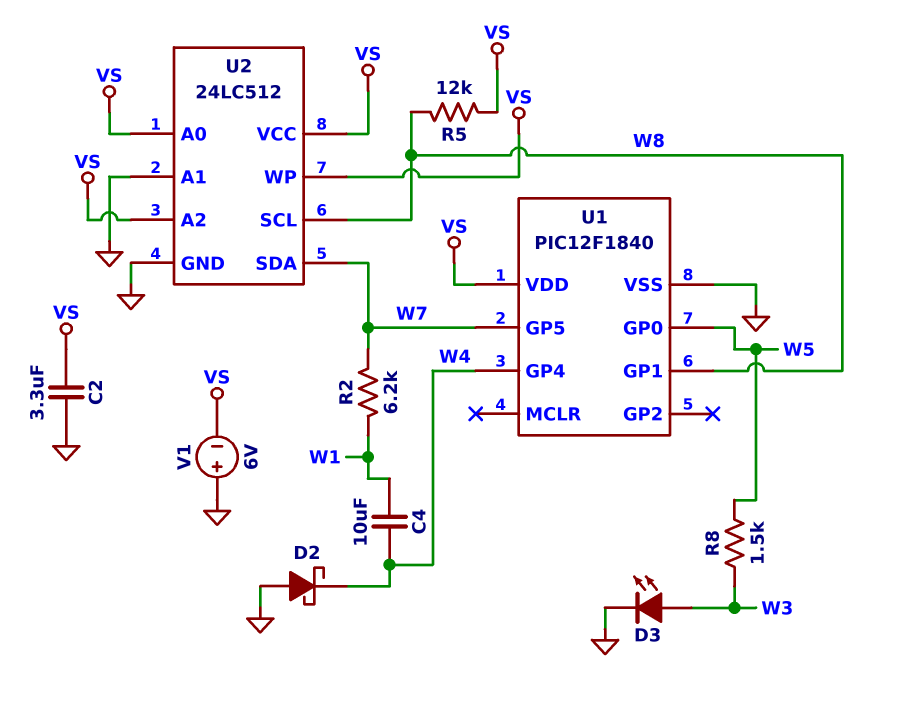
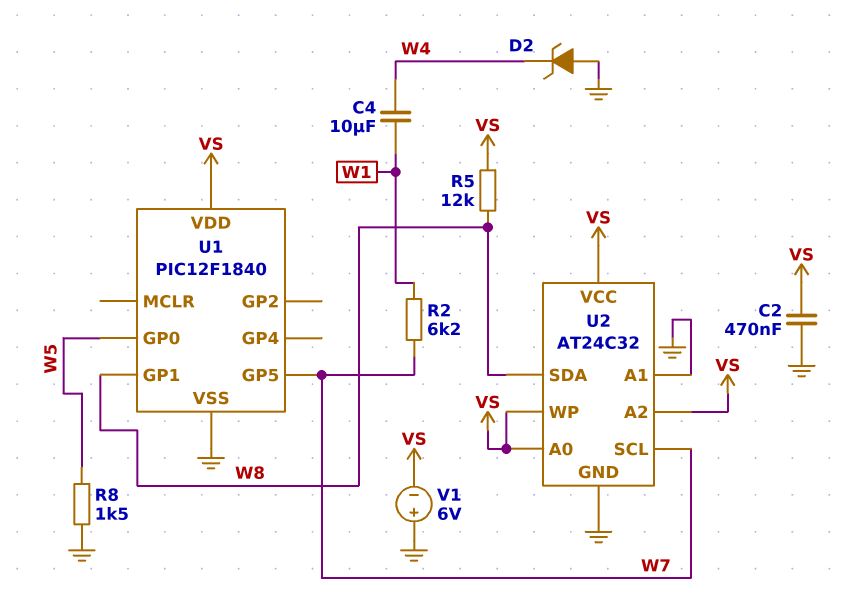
C2: 3.3uF (GND, VS) -> 470nF (GND, VS)
D2: schottky (A GND, K W4) -> zener (A GND, K W4)
D3: LED (A W3, K GND) -> none
R8: 1.5k (W3, W5) -> 1.5k (GND, W5)
U1 pin GP4: W4 -> none
U2: 24LC512 -> AT24C32
U2 pin SCL: W8 -> W7
U2 pin SDA: W7 -> W8

